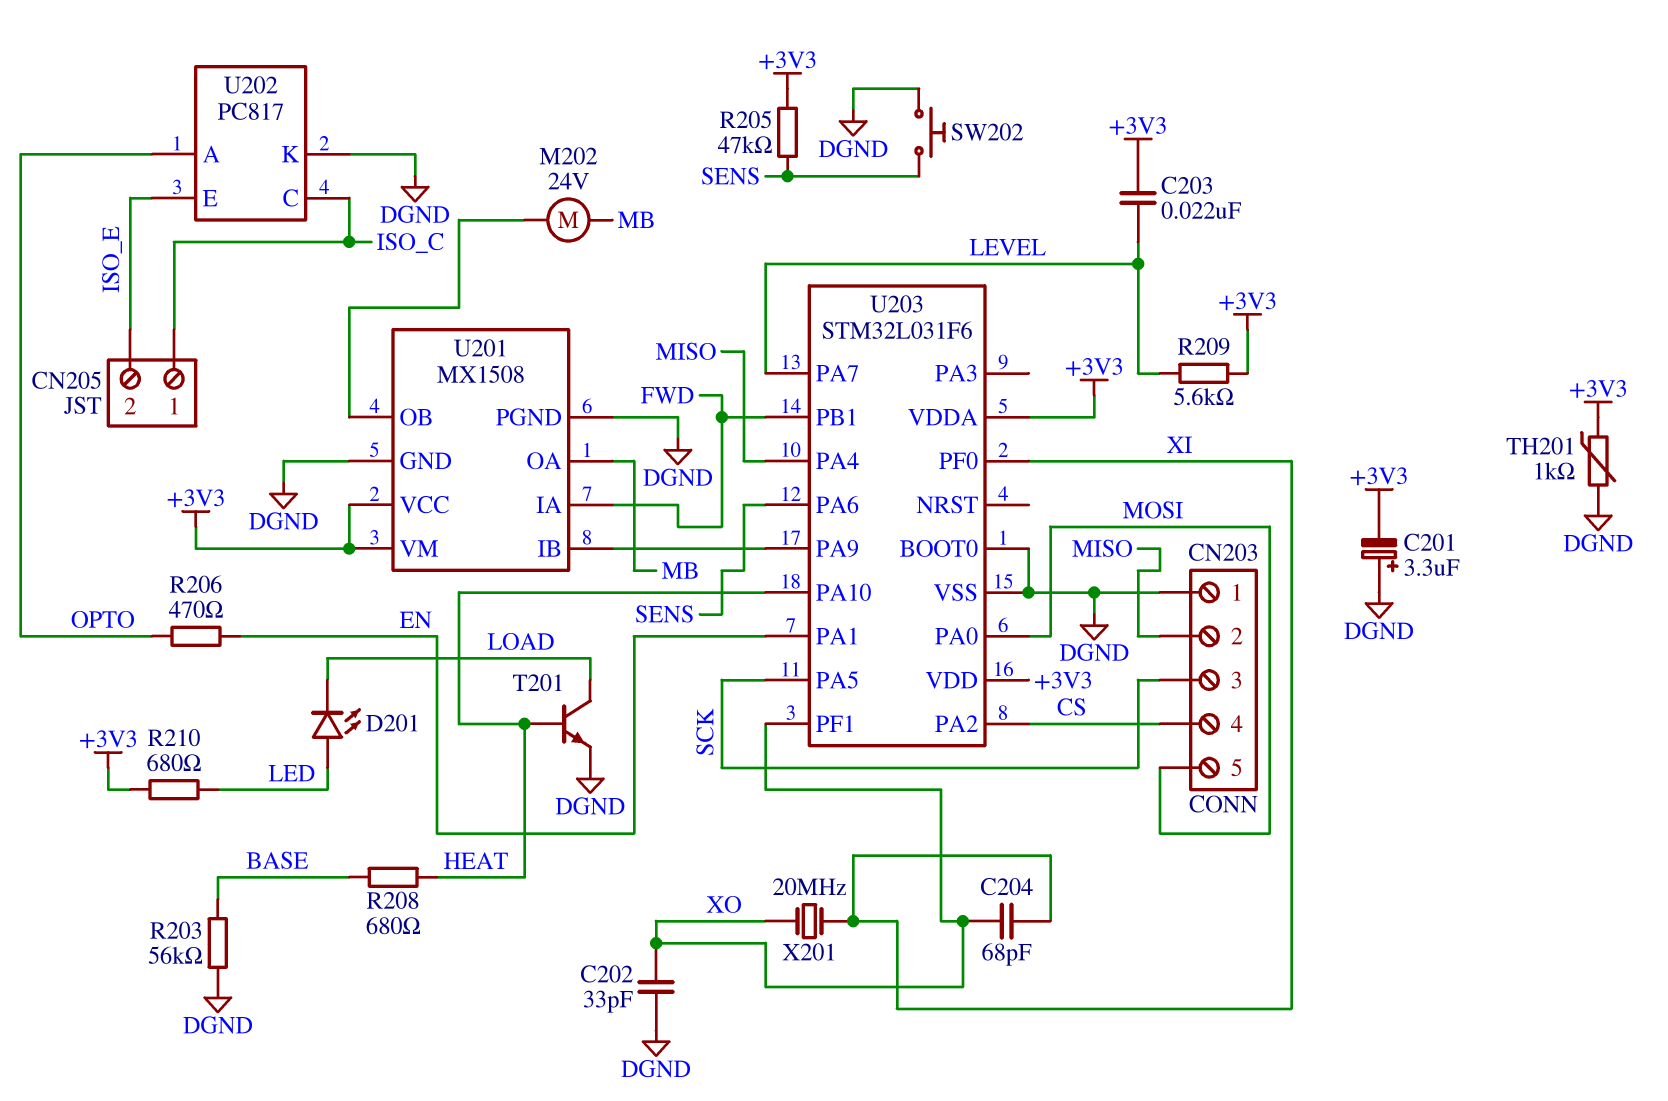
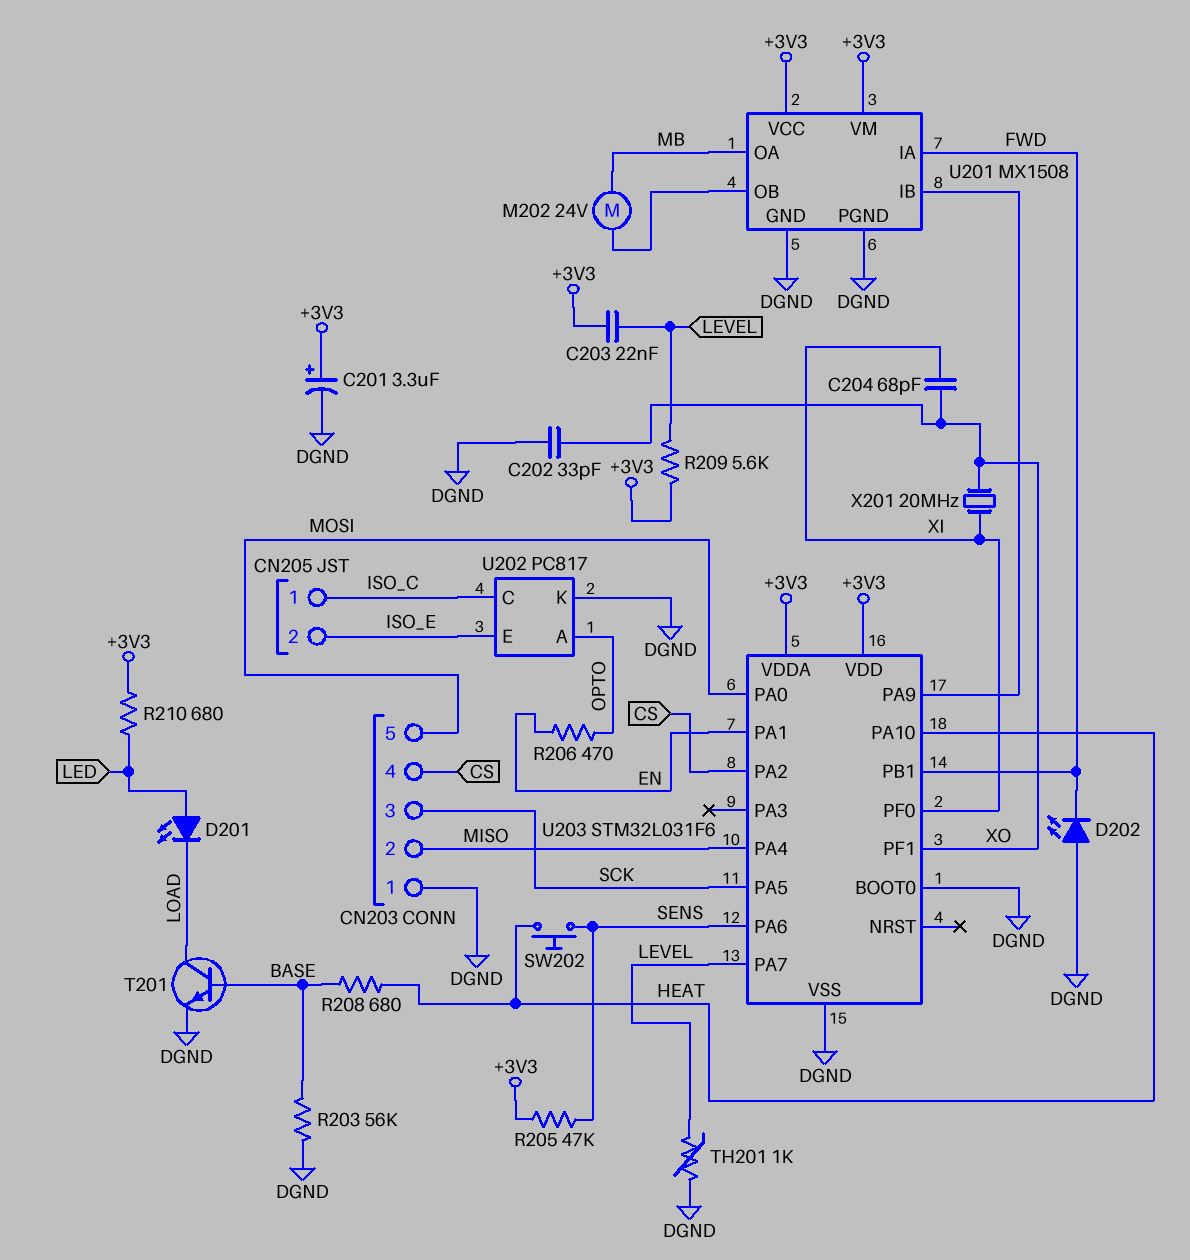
C201: 3.3uF (plus DGND, minus +3V3) -> 3.3uF (plus +3V3, minus DGND)
D202: none -> LED (A DGND, K FWD)
SW202: button (DGND, SENS) -> button (HEAT, SENS)
T201: NPN (B HEAT, C LOAD, E DGND) -> NPN (B BASE, C LOAD, E DGND)
TH201: 1k (+3V3, DGND) -> 1k (DGND, LEVEL)

